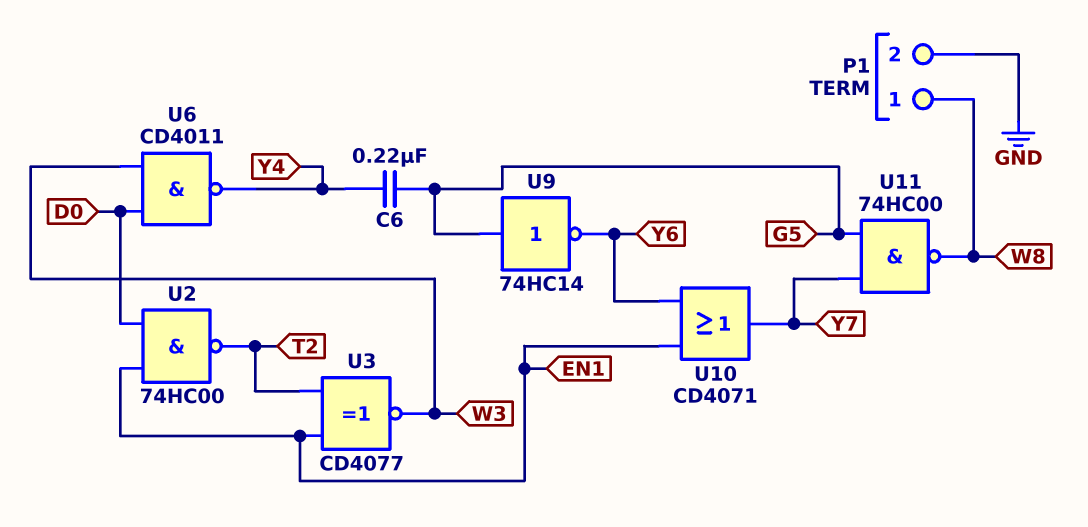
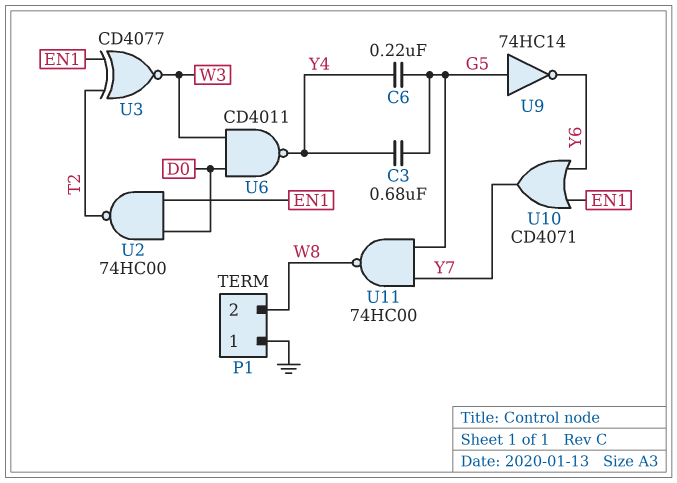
C3: none -> 680nF (G5, Y4)
P1 pin 1: W8 -> GND
P1 pin 2: GND -> W8

